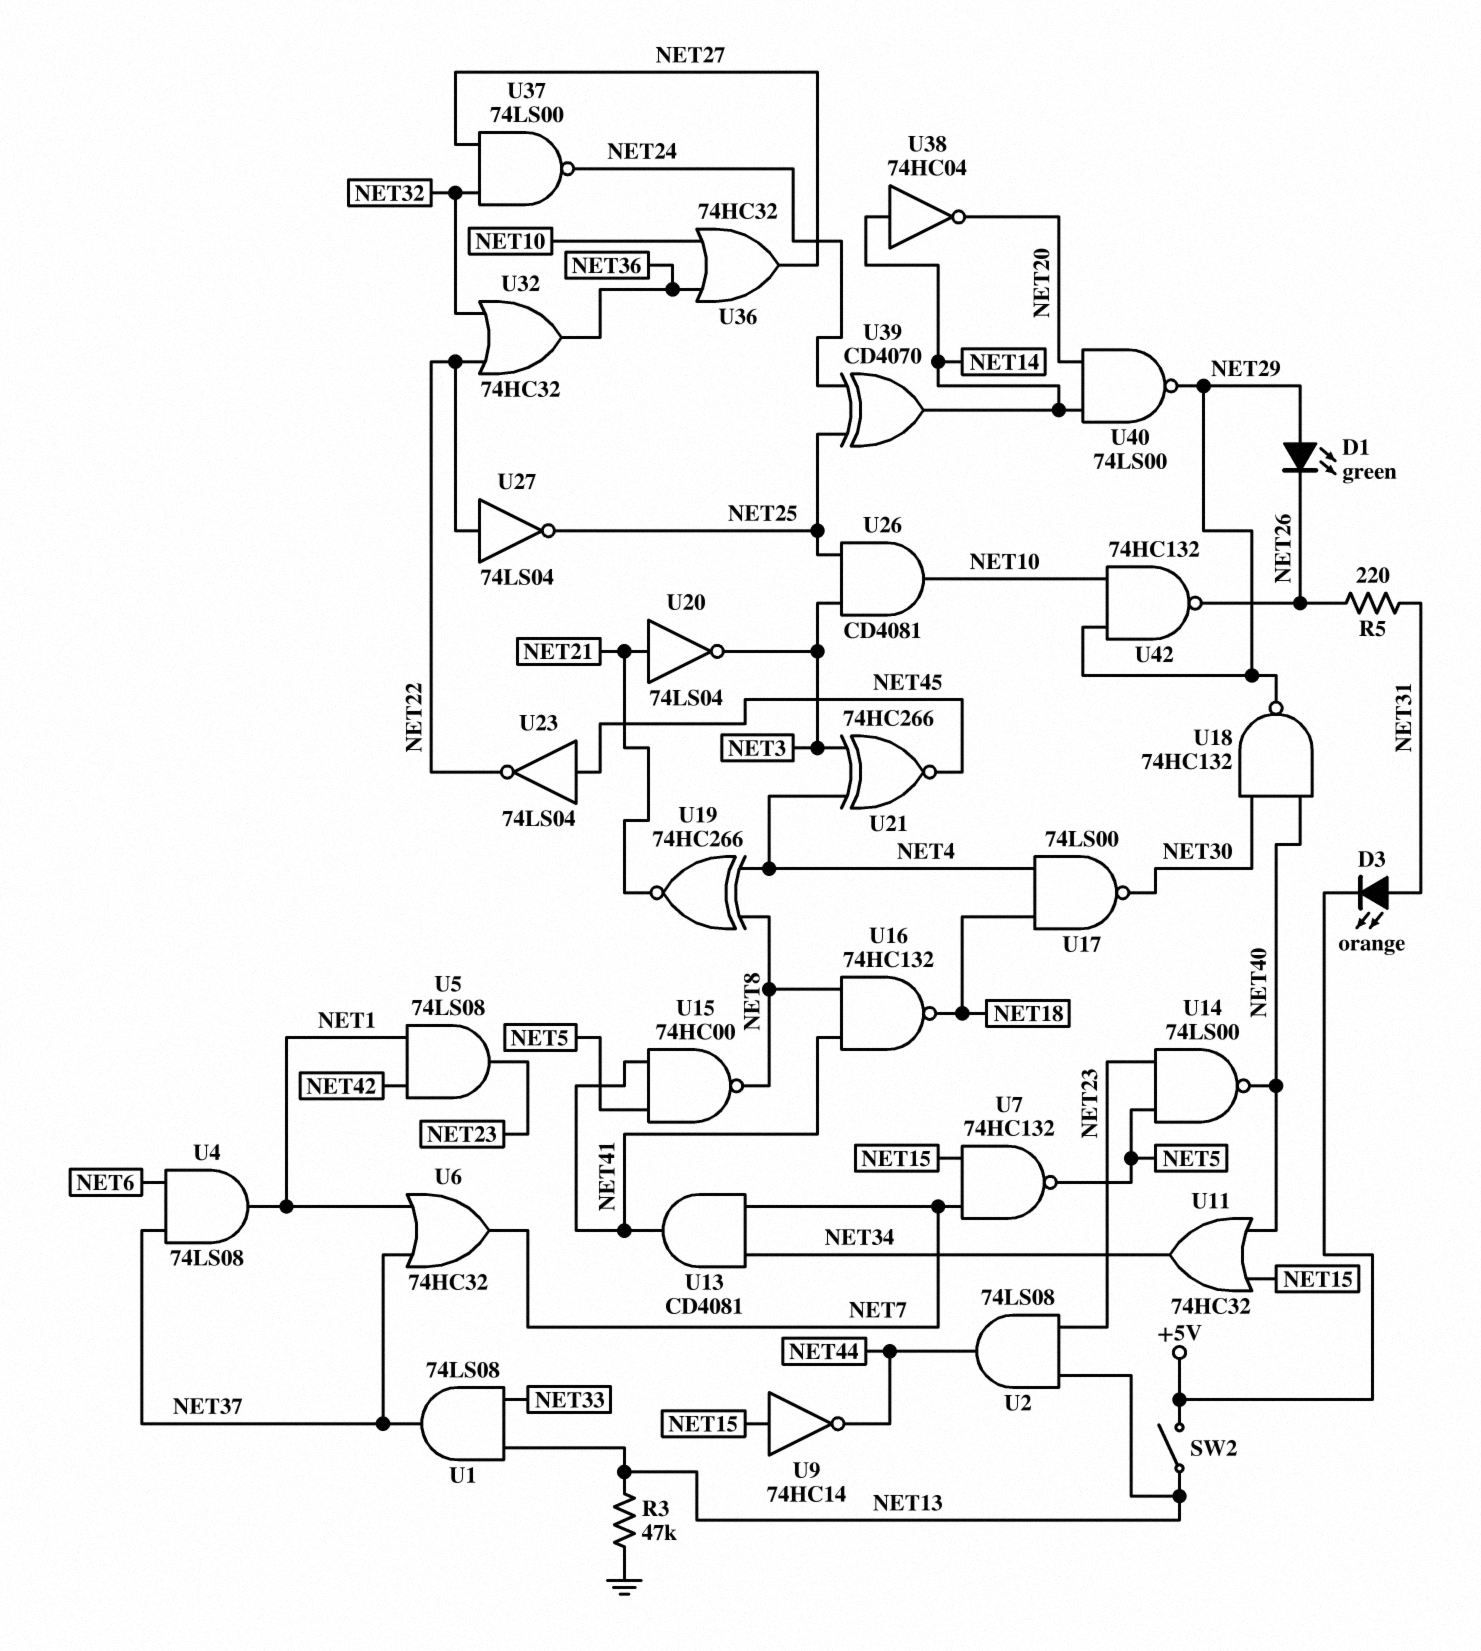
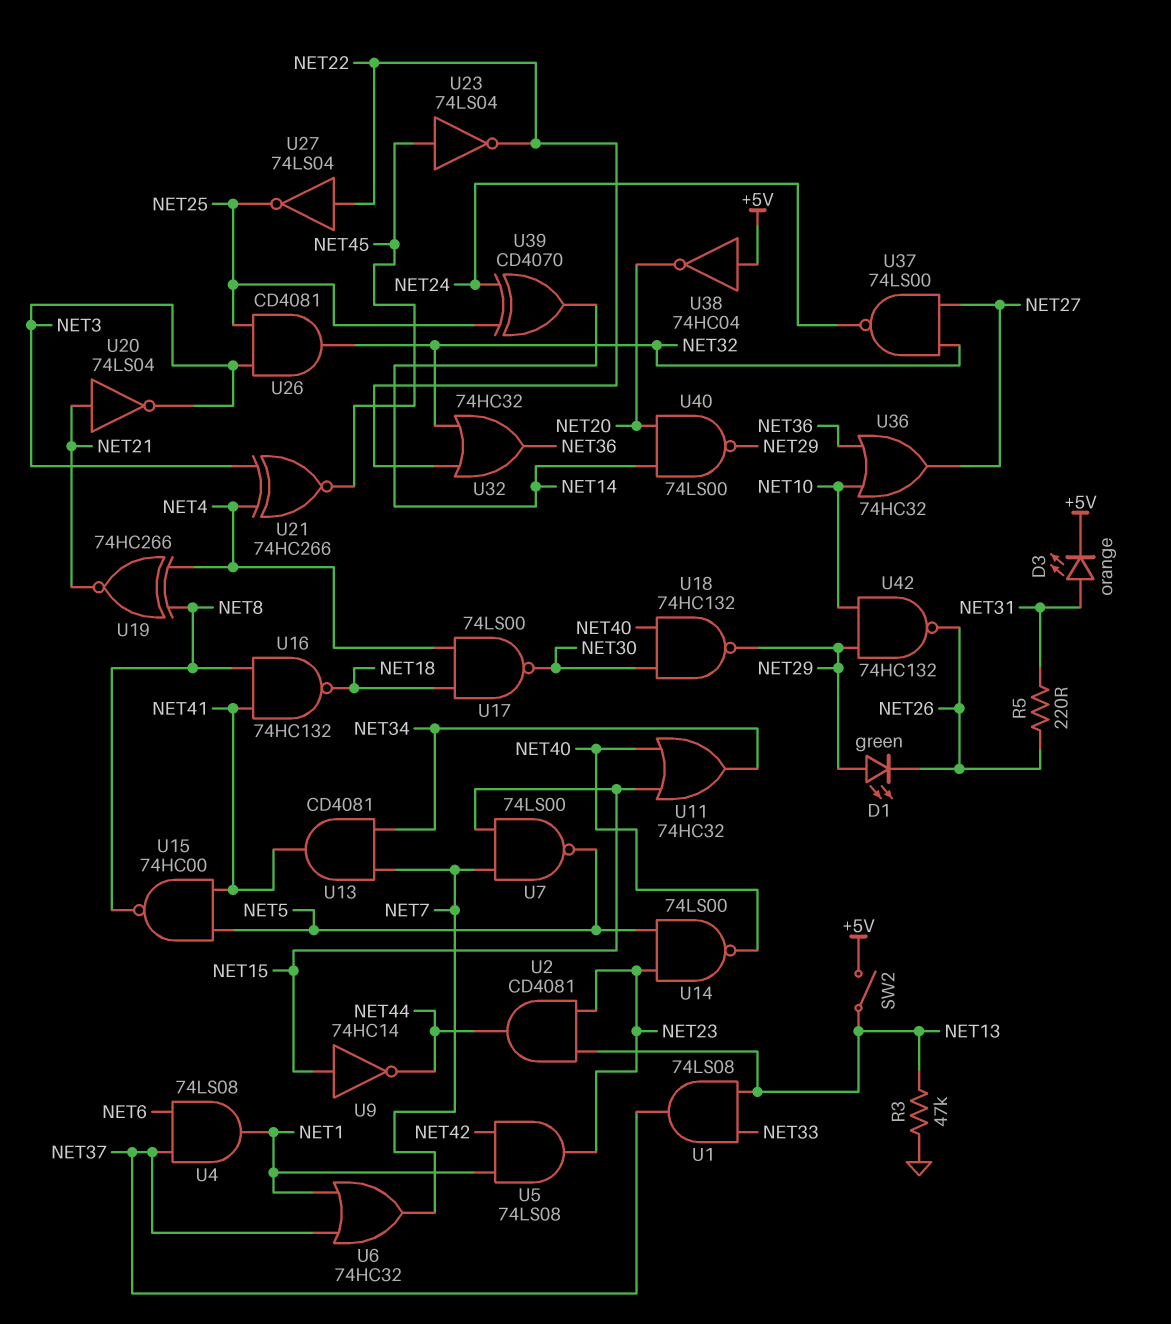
U2: AND 74LS08 (in NET13, in NET23, out NET44) -> AND CD4081 (in NET13, in NET23, out NET44)
U7: NAND 74HC132 (in NET7, in NET15, out NET5) -> NAND 74LS00 (in NET7, in NET15, out NET5)
U26: AND CD4081 (in NET3, in NET25, out NET10) -> AND CD4081 (in NET3, in NET25, out NET32)
U38: NOT 74HC04 (in NET14, out NET20) -> NOT 74HC04 (in +5V, out NET20)

